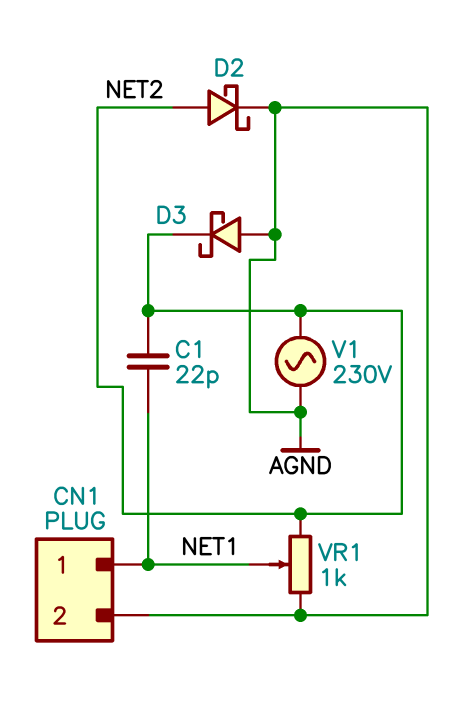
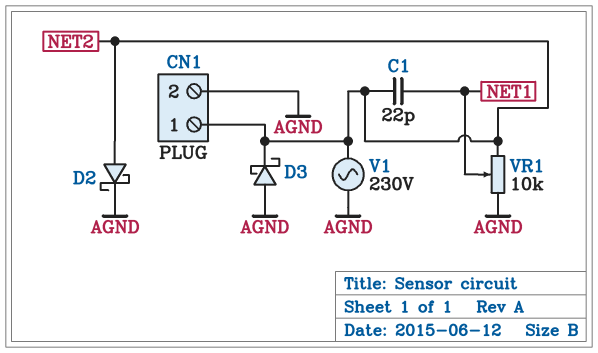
CN1 pin 1: NET1 -> NET2
VR1: 1k (AGND, NET2, wiper NET1) -> 10k (AGND, NET2, wiper NET1)

